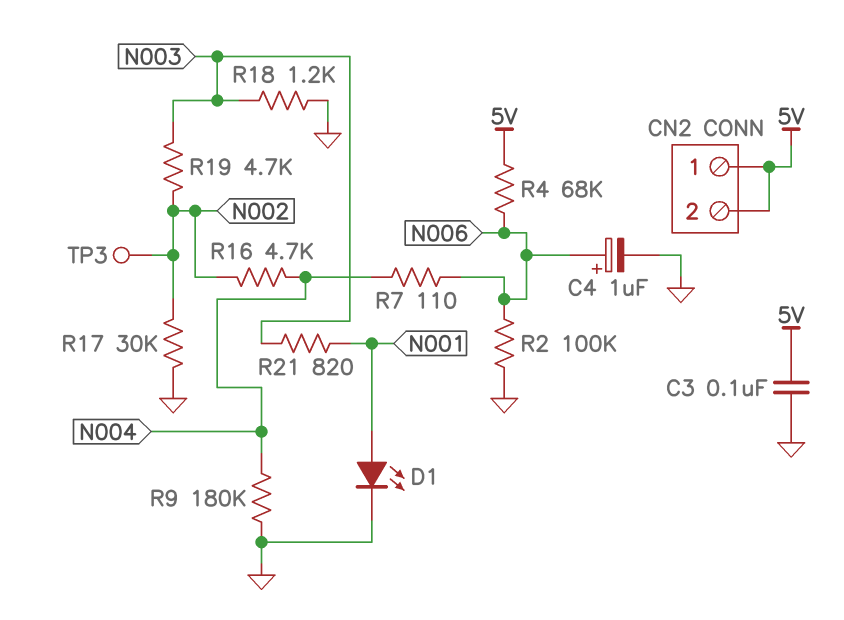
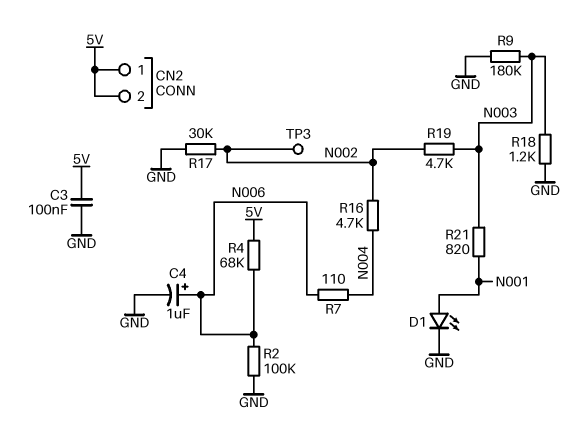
R9: 180k (GND, N004) -> 180k (GND, N003)

